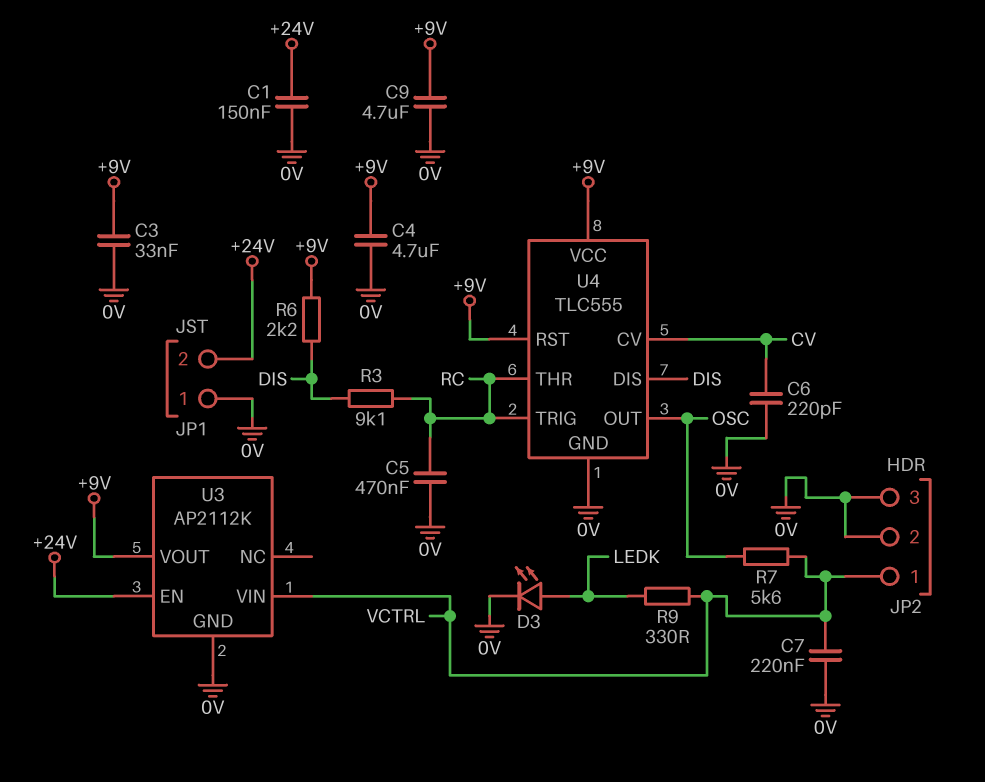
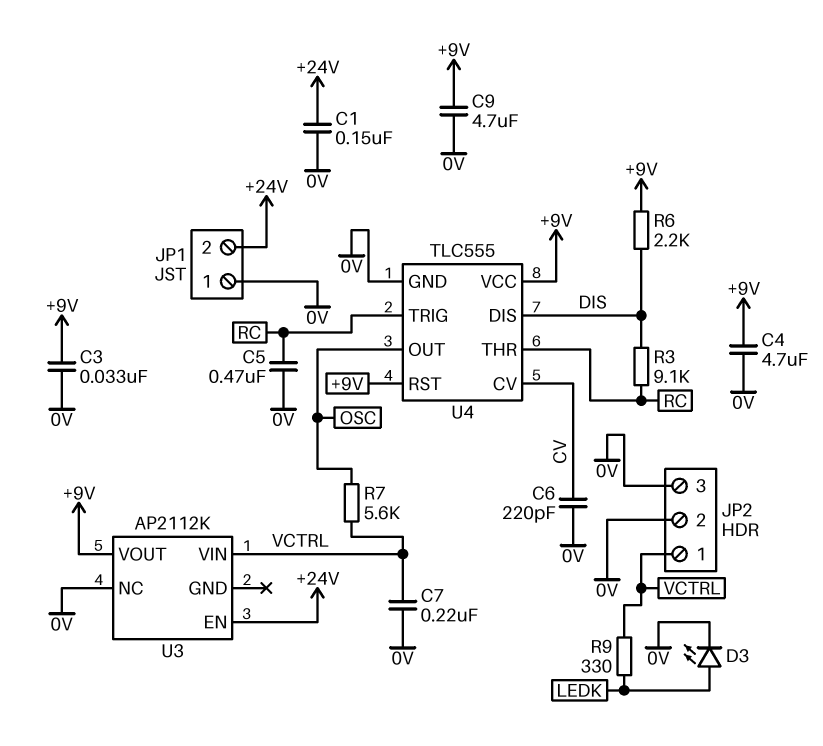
U3 pin GND: 0V -> none
U3 pin NC: none -> 0V

